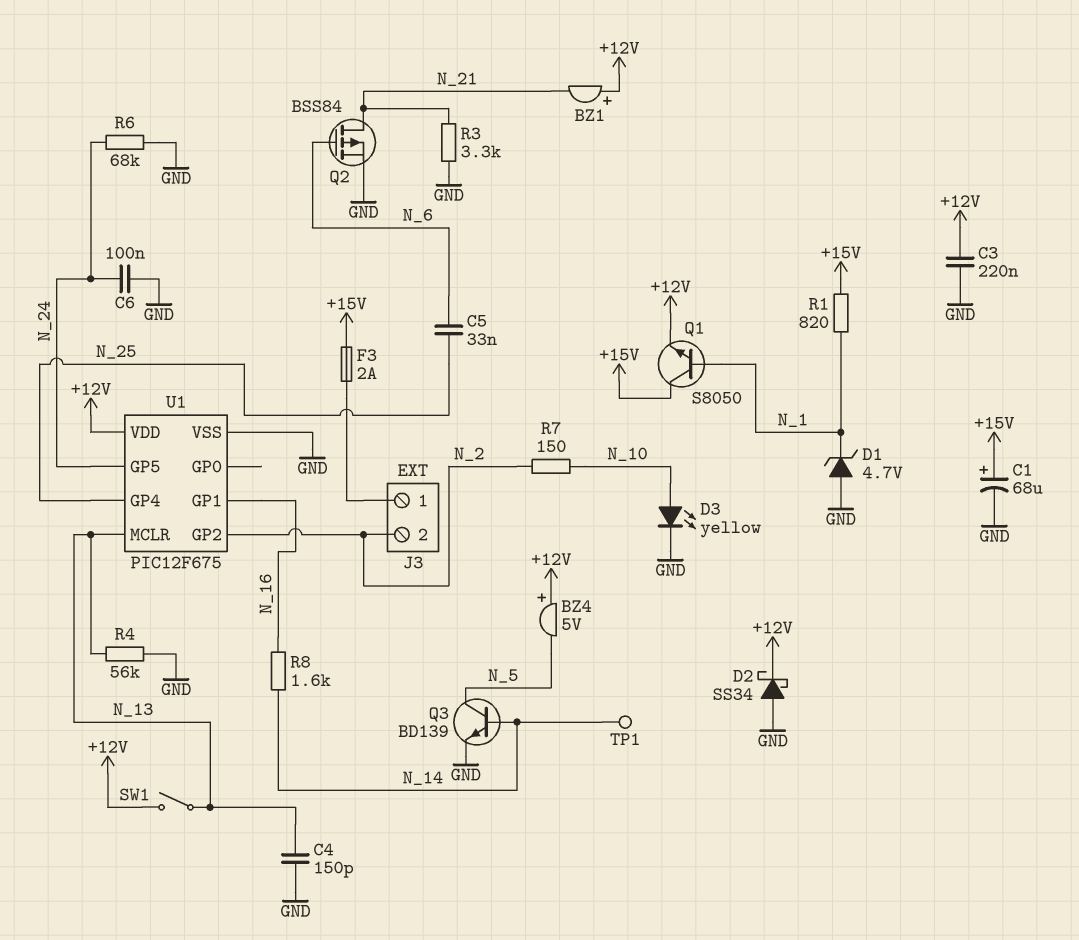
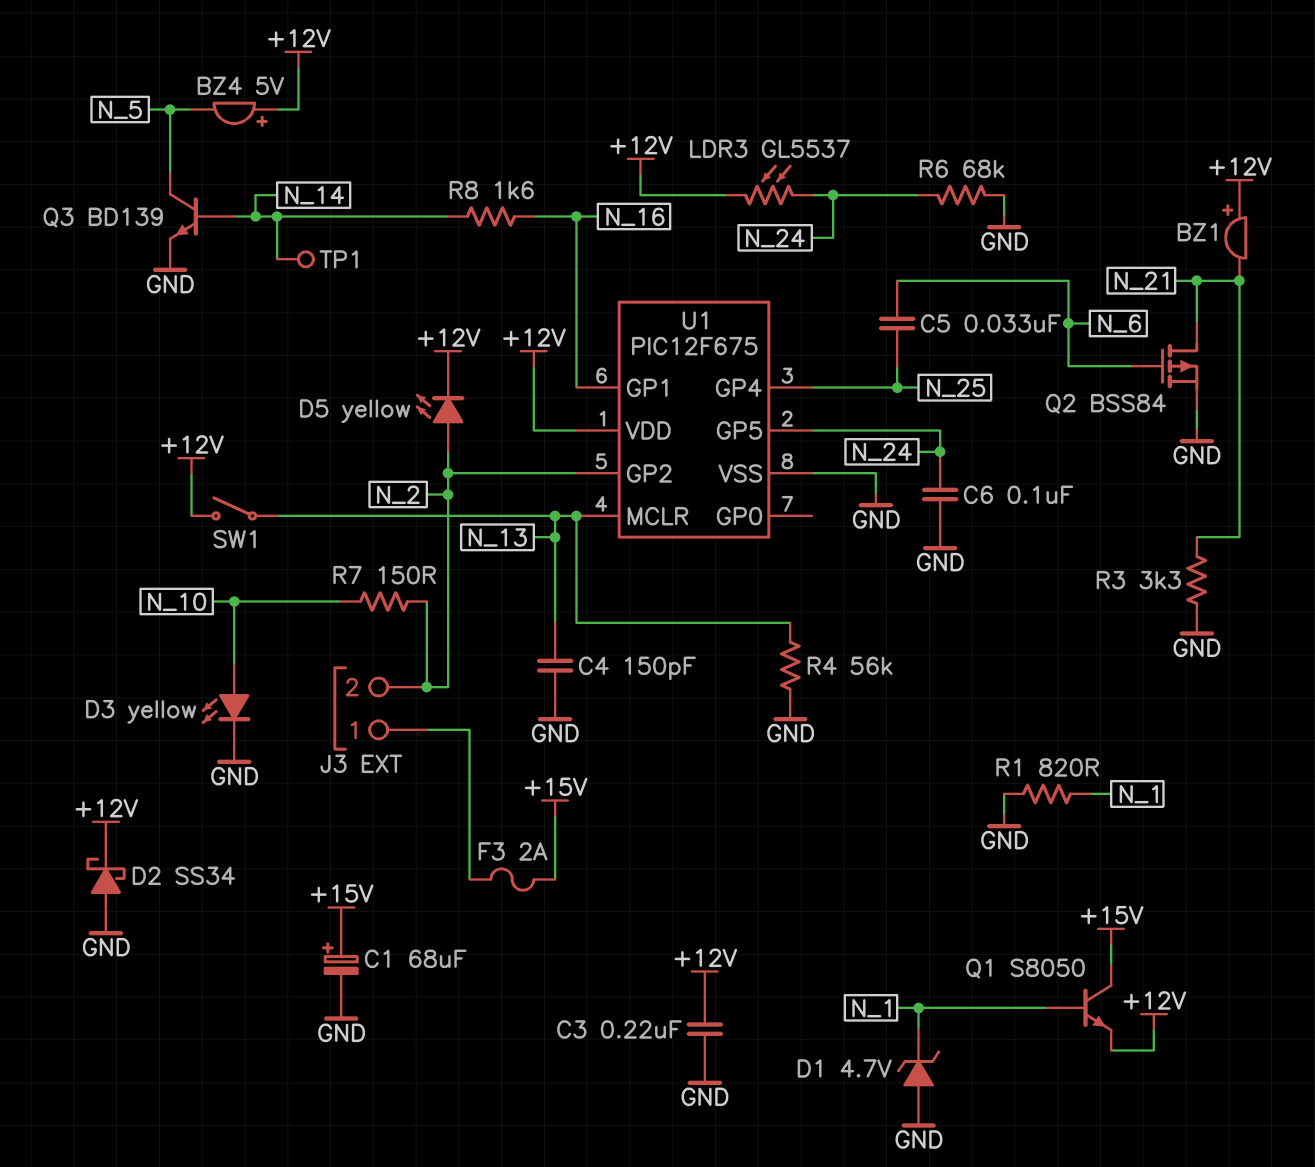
D5: none -> LED yellow (A N_2, K +12V)
LDR3: none -> GL5537 (+12V, N_24)
R1: 820 (+15V, N_1) -> 820 (GND, N_1)

